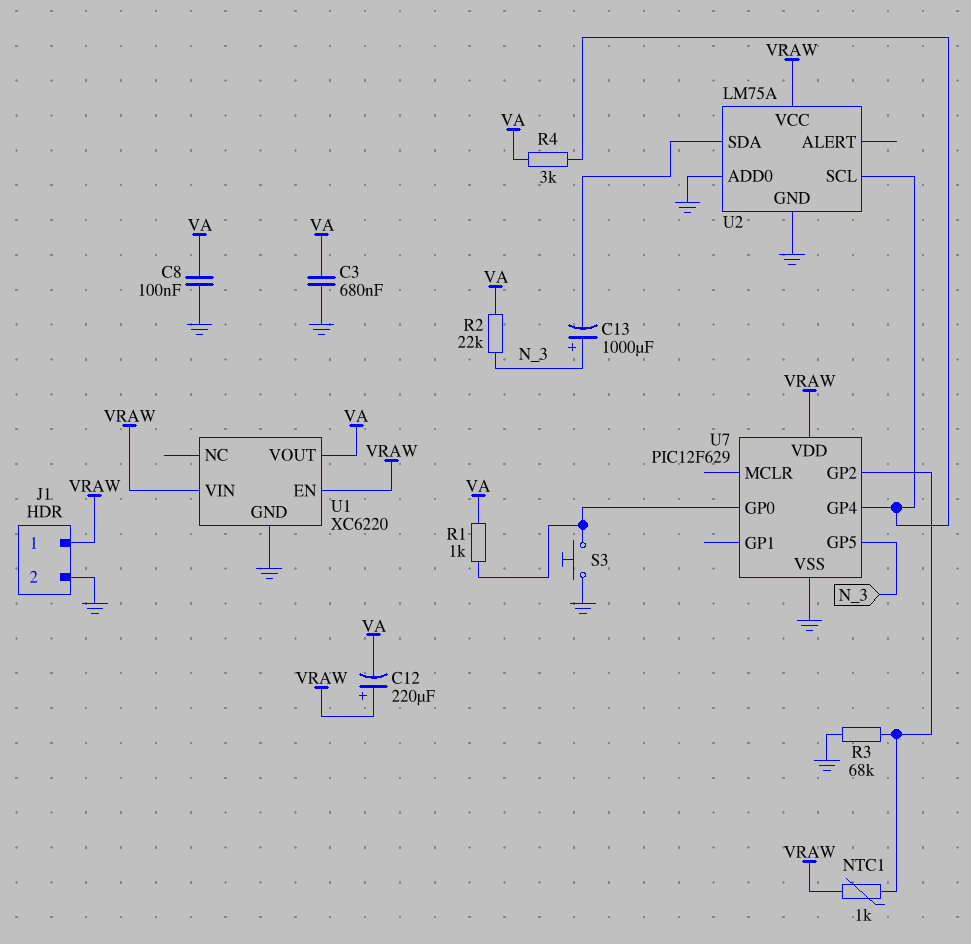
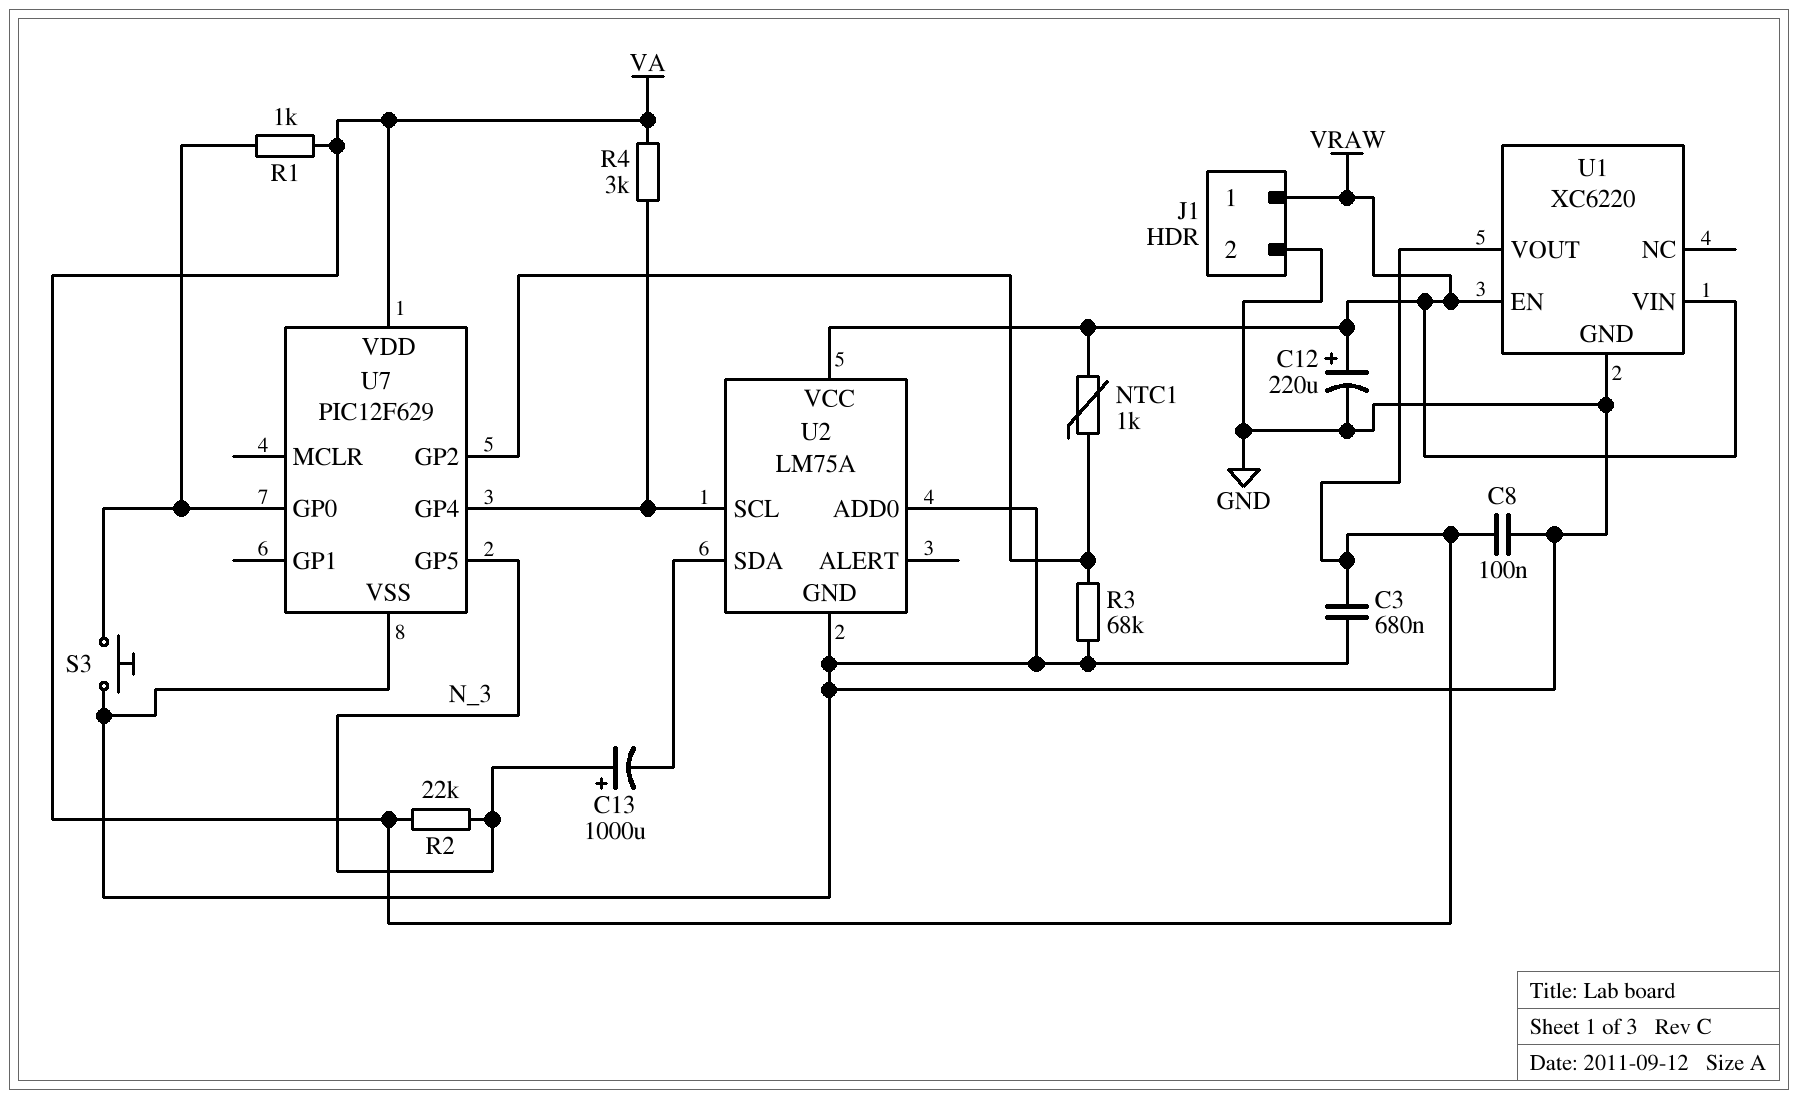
C12: 220uF (plus VRAW, minus VA) -> 220uF (plus VRAW, minus GND)
U7 pin VDD: VRAW -> VA

